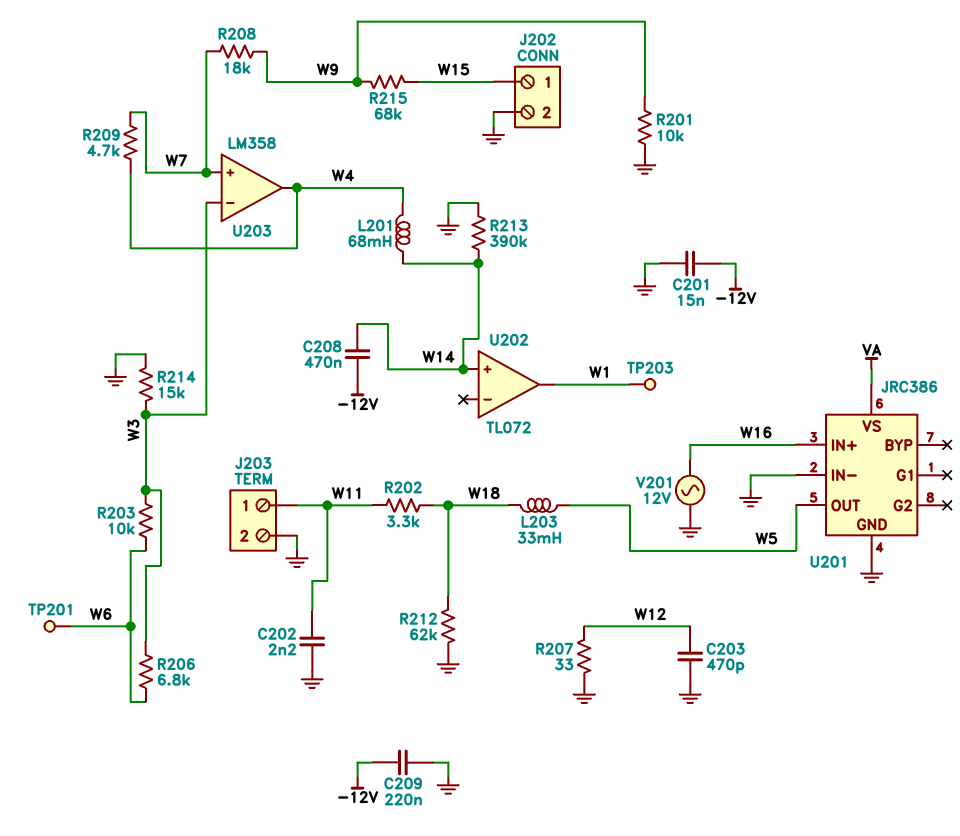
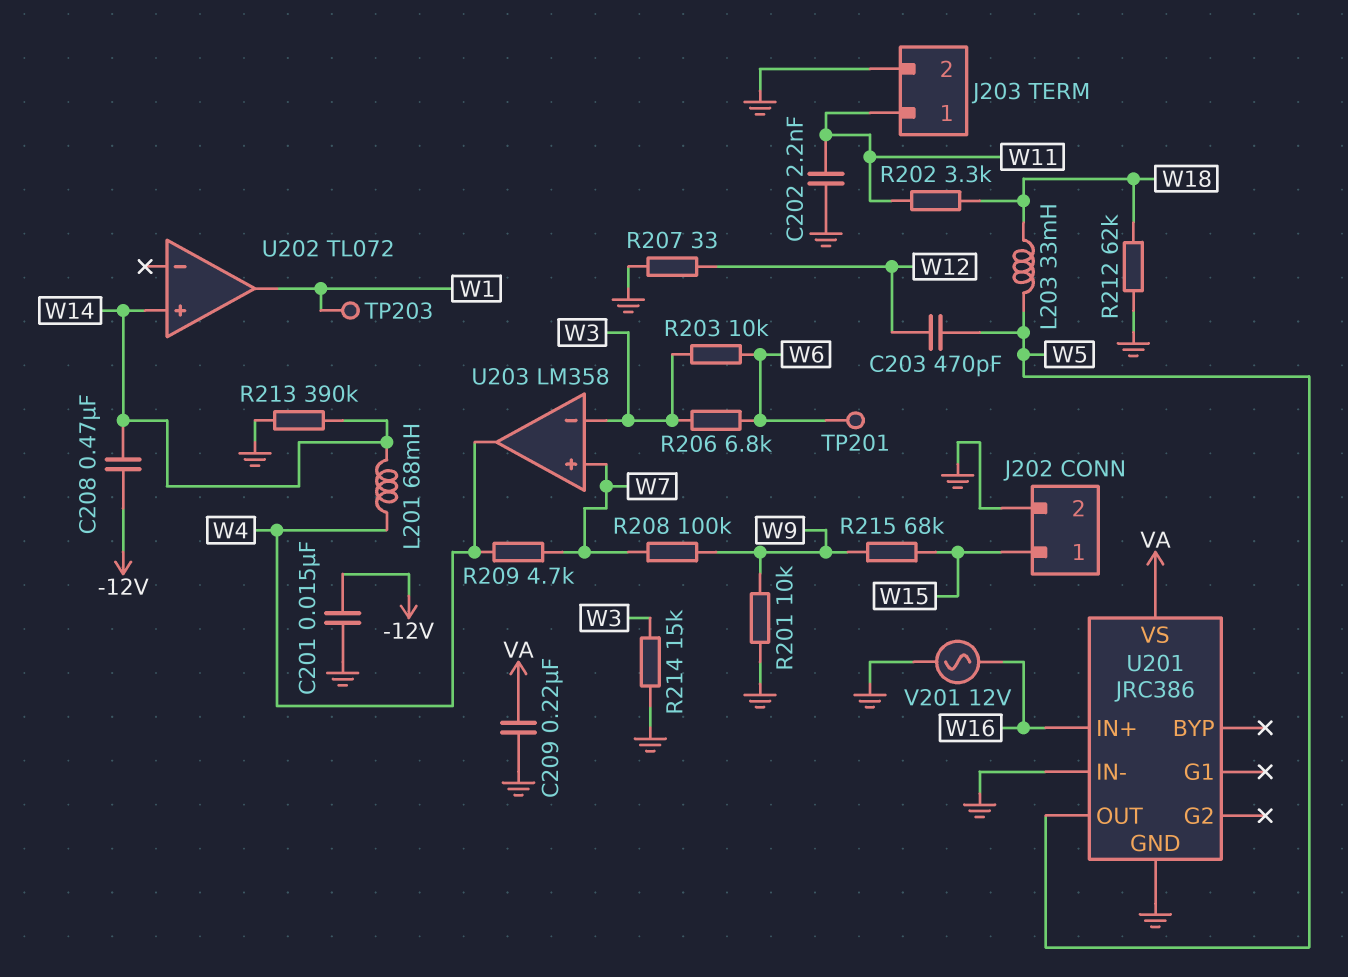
C203: 470pF (GND, W12) -> 470pF (W5, W12)
C209: 220nF (-12V, GND) -> 220nF (GND, VA)
R208: 18k (W7, W9) -> 100k (W7, W9)

